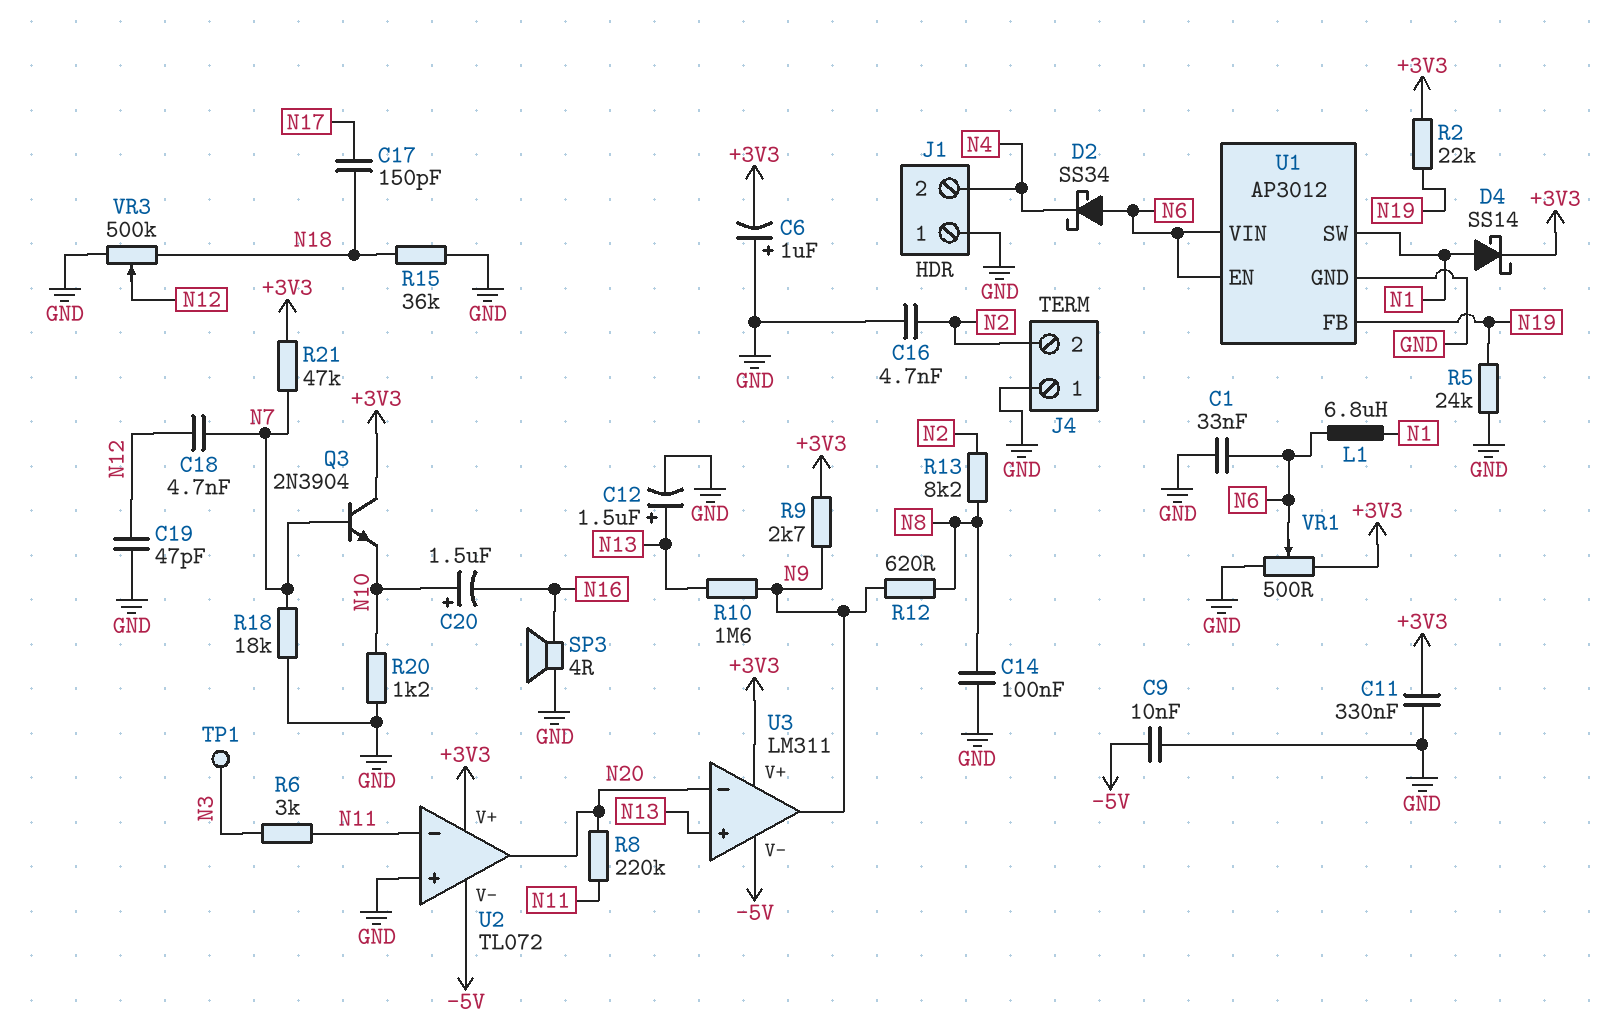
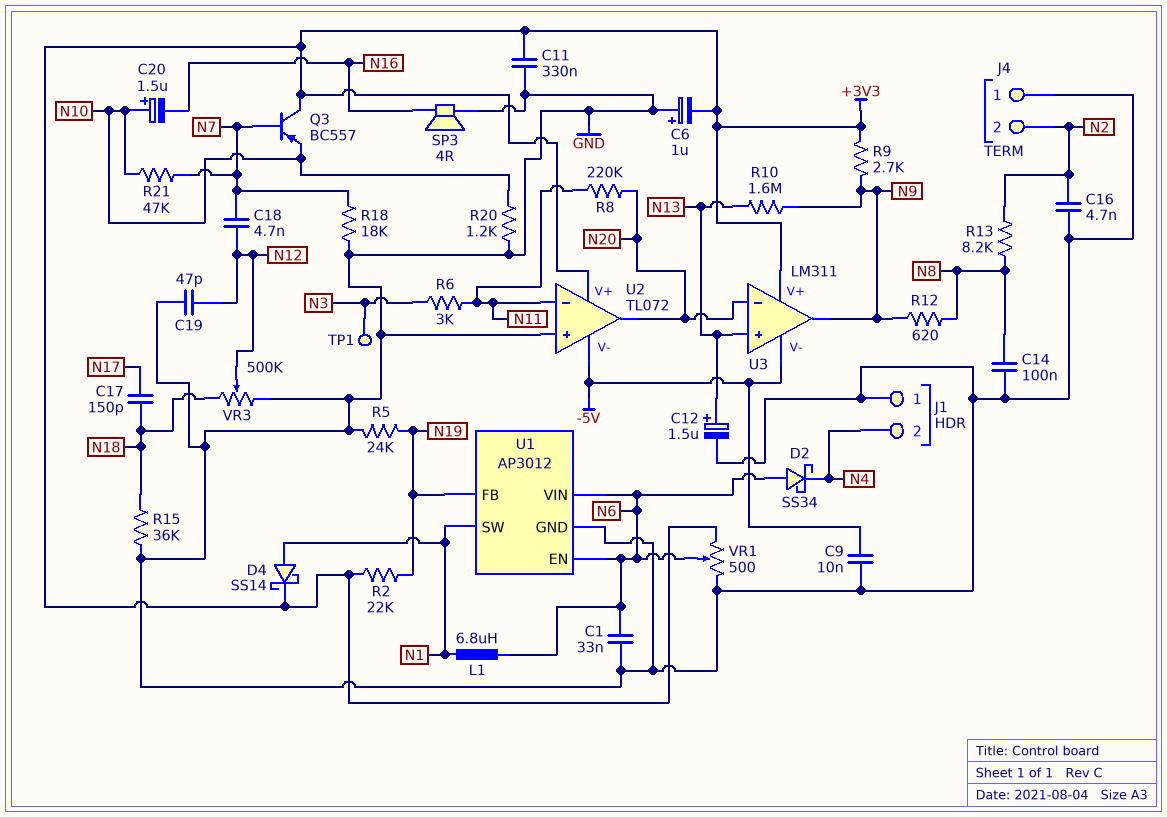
Q3: NPN 2N3904 (B N7, C +3V3, E N10) -> PNP BC557 (B N7, C +3V3, E N10)
R21: 47k (+3V3, N7) -> 47k (N7, N10)

